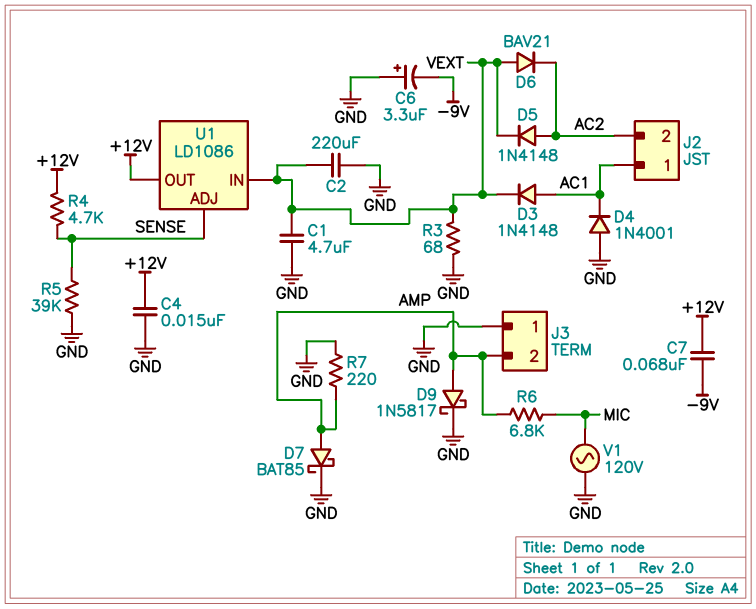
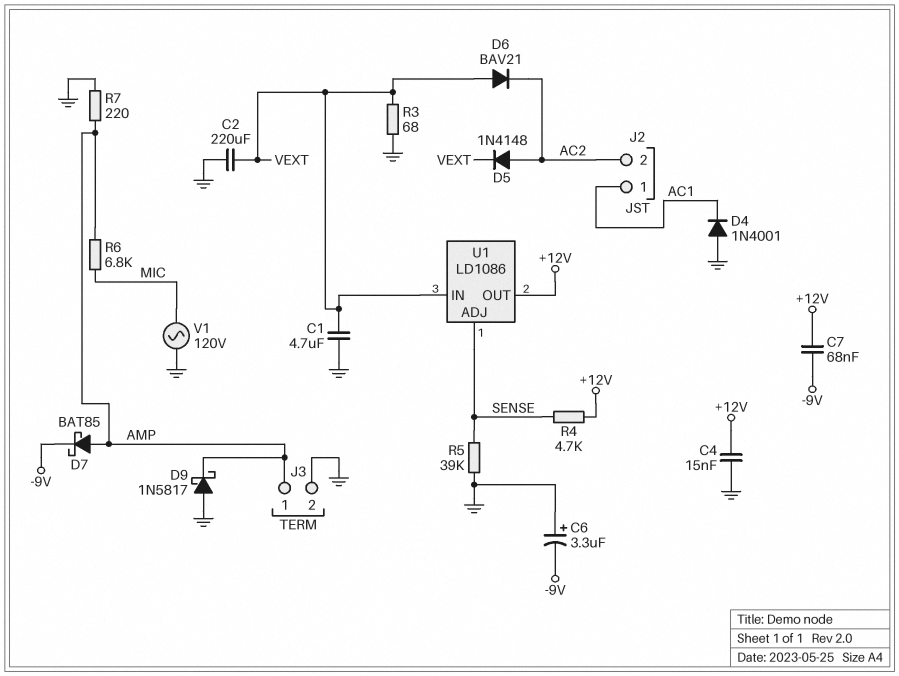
D3: diode 1N4148 (A AC1, K VEXT) -> none
D7: schottky BAT85 (A AMP, K GND) -> schottky BAT85 (A AMP, K -9V)
D9: schottky 1N5817 (A AMP, K GND) -> schottky 1N5817 (A GND, K AMP)
J3 pin 1: GND -> AMP
J3 pin 2: AMP -> GND

